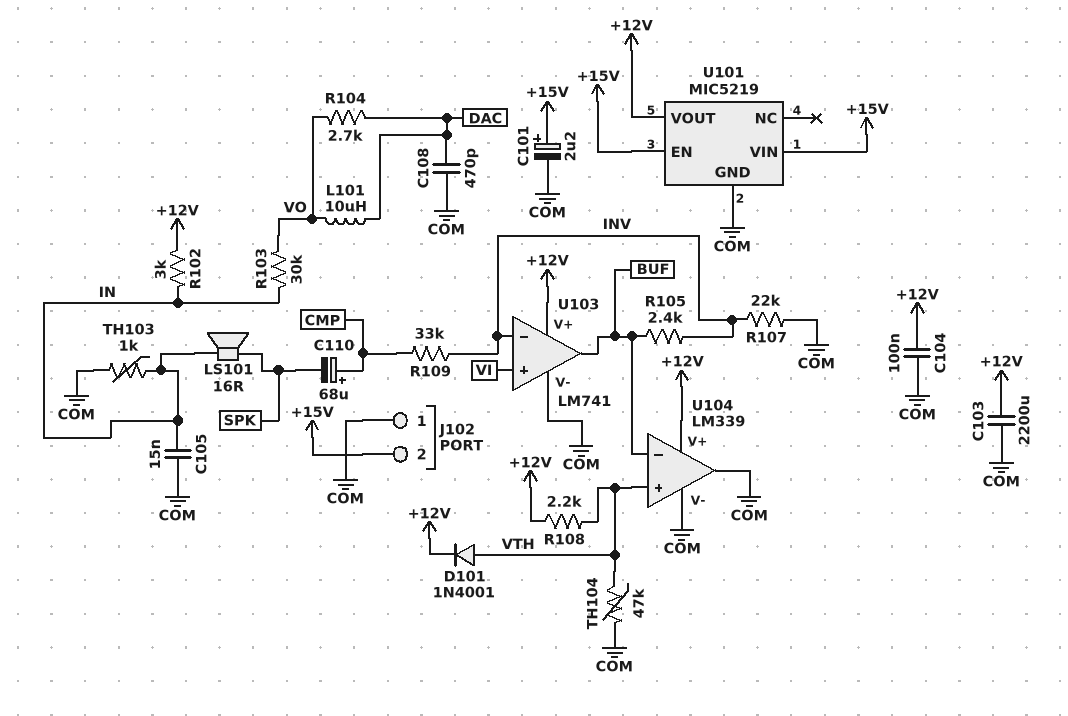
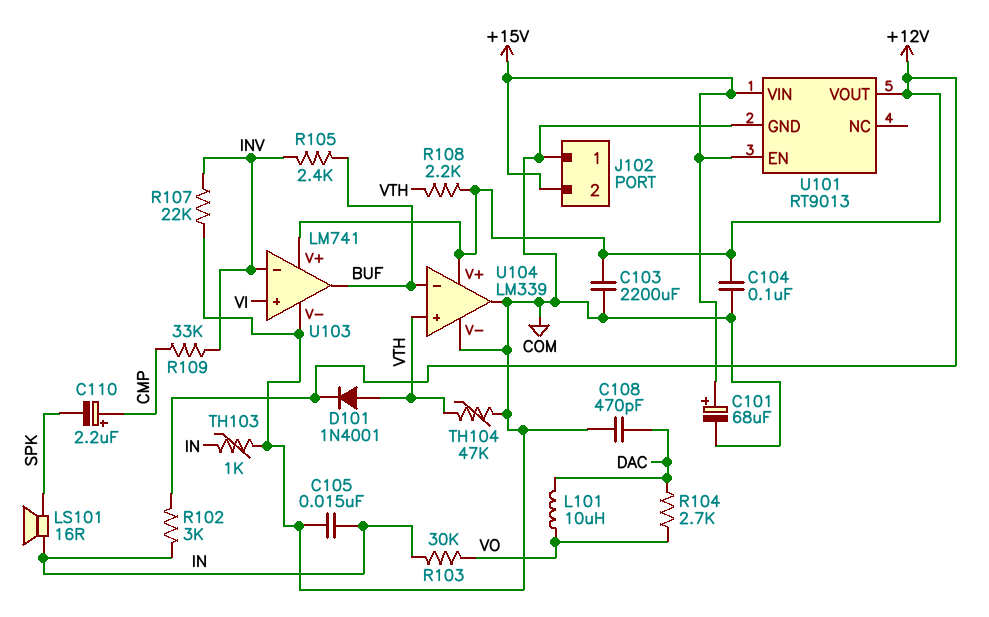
C101: 2.2uF (plus +15V, minus COM) -> 68uF (plus +15V, minus COM)
C110: 68uF (plus CMP, minus SPK) -> 2.2uF (plus CMP, minus SPK)
U101: MIC5219 -> RT9013

